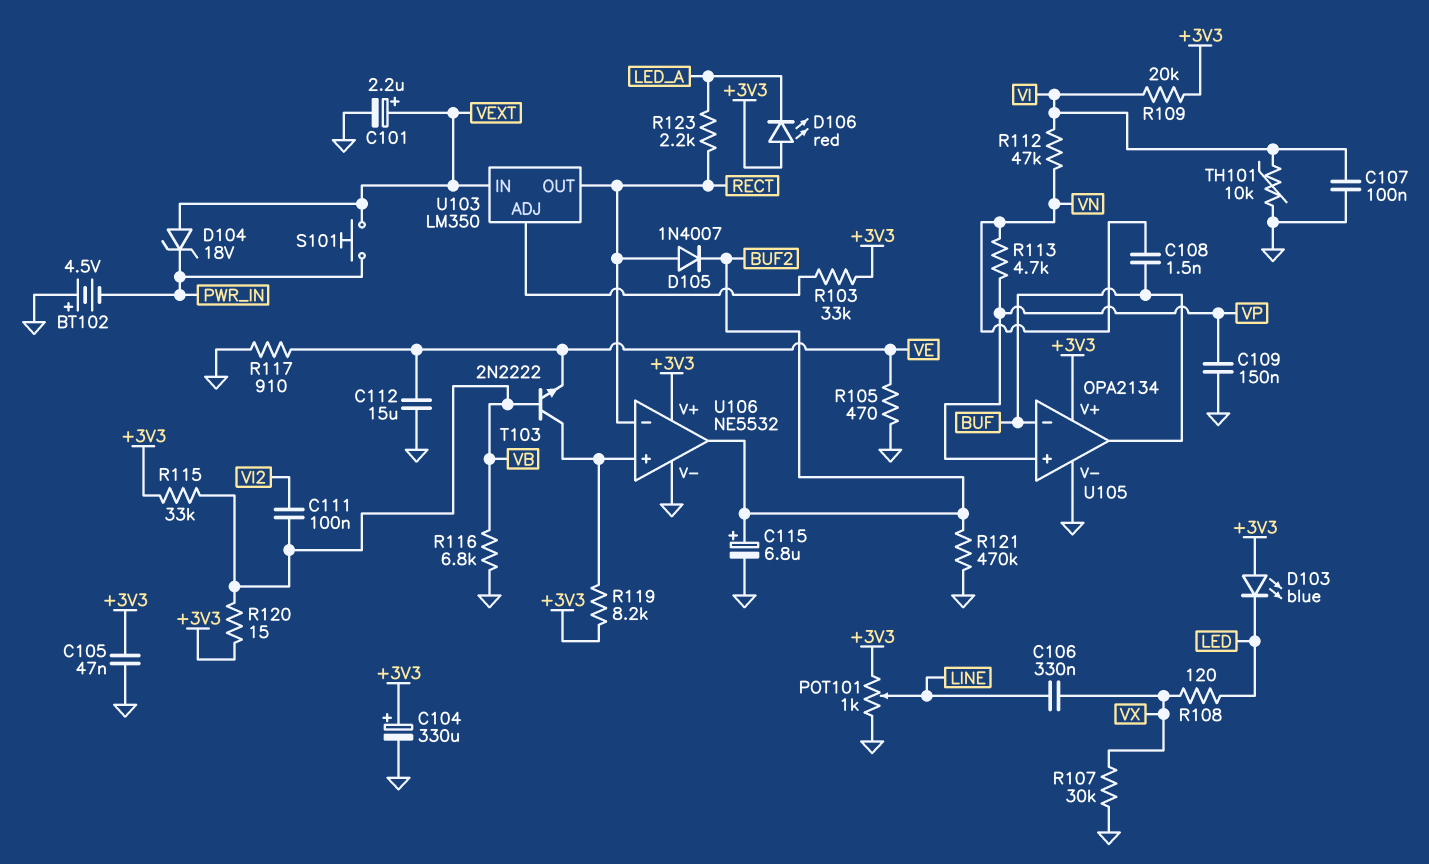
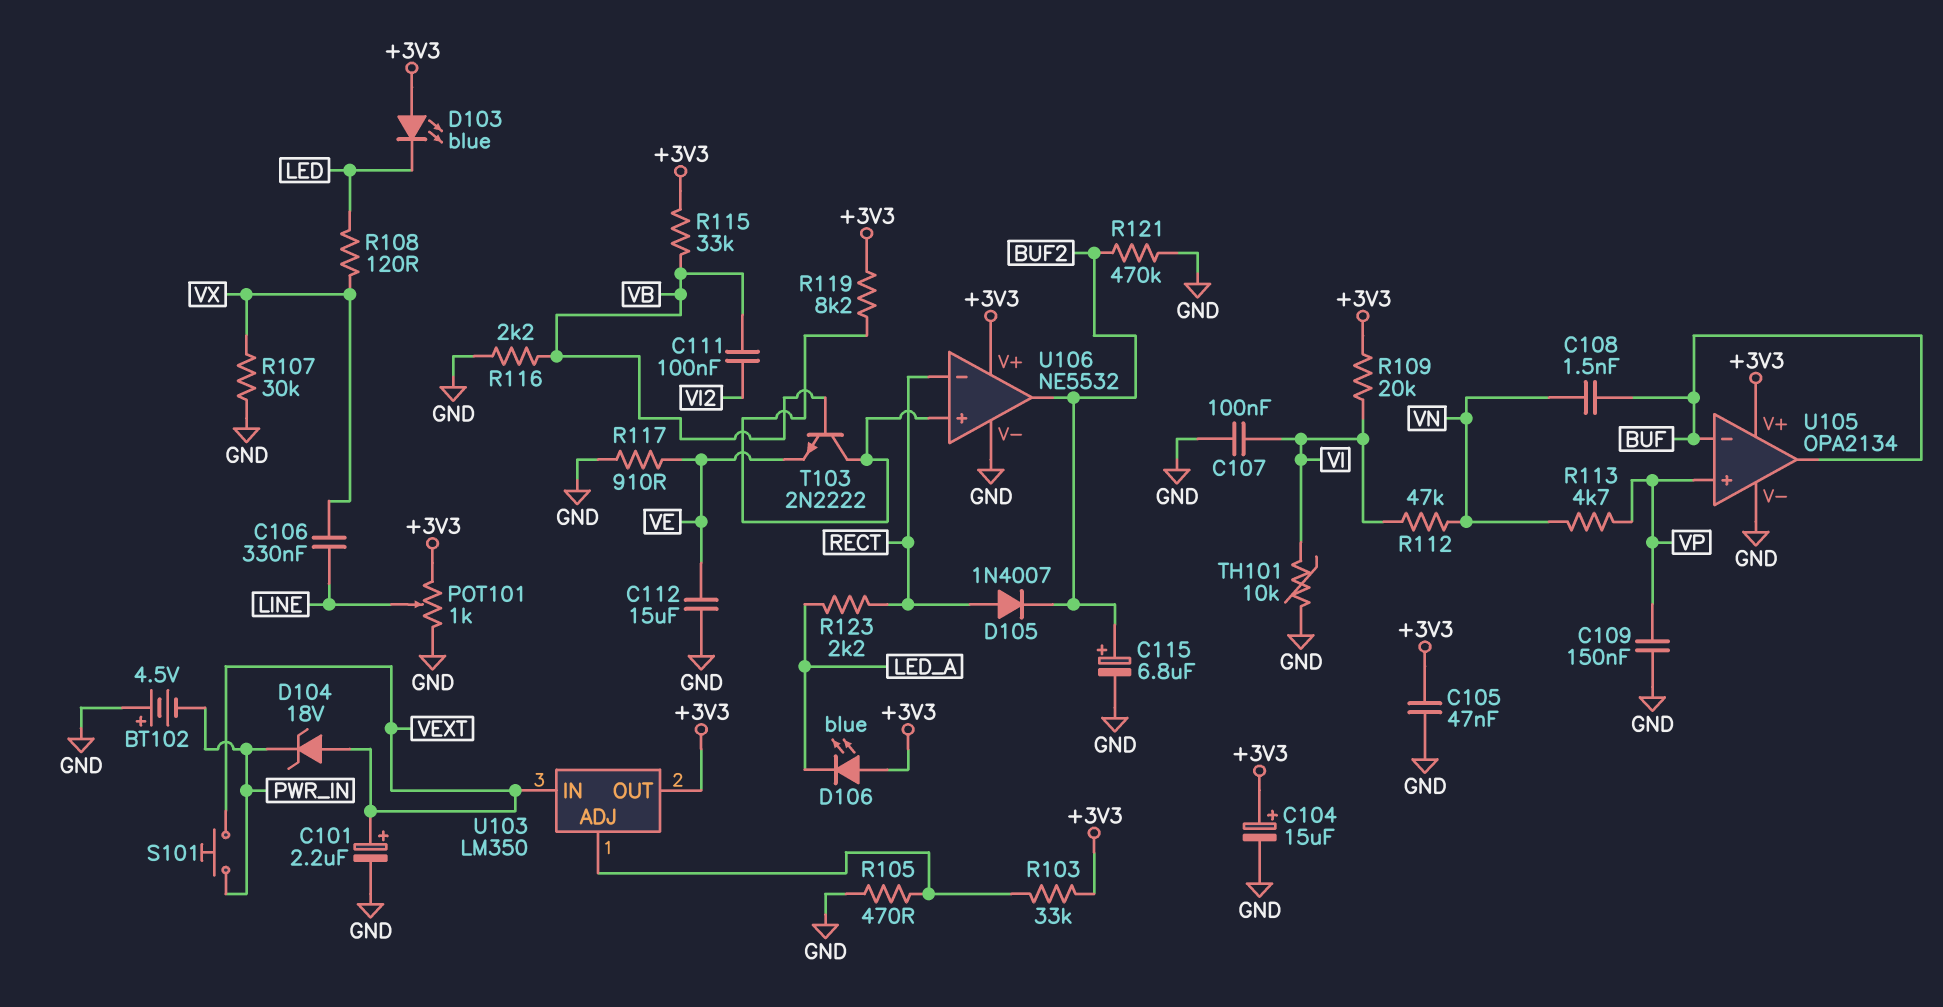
C104: 330uF (plus +3V3, minus GND) -> 15uF (plus +3V3, minus GND)
D106: LED red (A +3V3, K LED_A) -> LED blue (A +3V3, K LED_A)
R105: 470 (GND, VE) -> 470 (GND, U103/ADJ)
R116: 6.8k (GND, VB) -> 2.2k (GND, VB)
R120: 15 (+3V3, VB) -> none
U103 pin OUT: RECT -> +3V3

